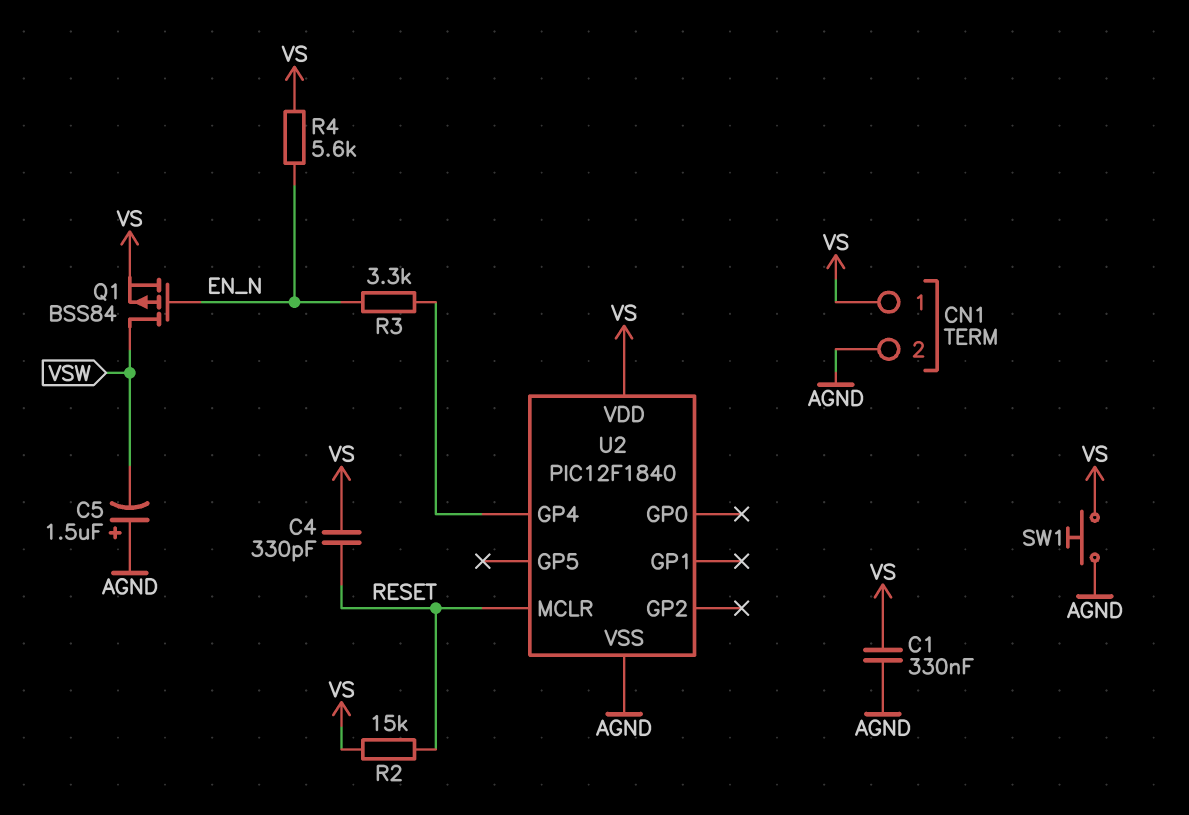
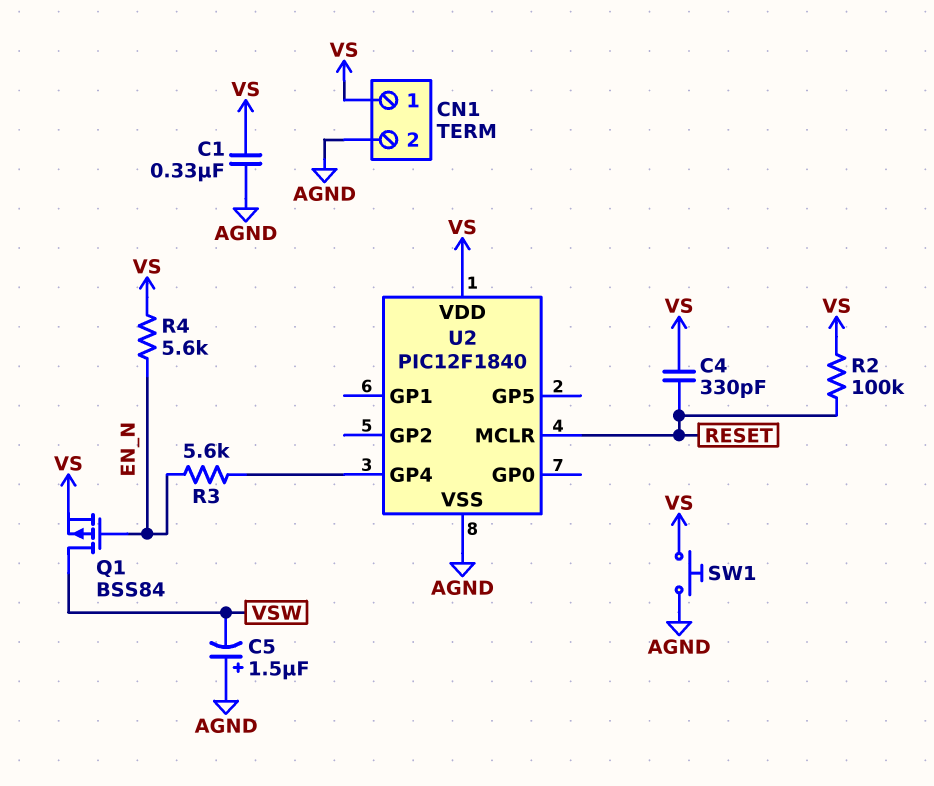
R2: 15k (RESET, VS) -> 100k (RESET, VS)
R3: 3.3k (EN_N, U2/GP4) -> 5.6k (EN_N, U2/GP4)

